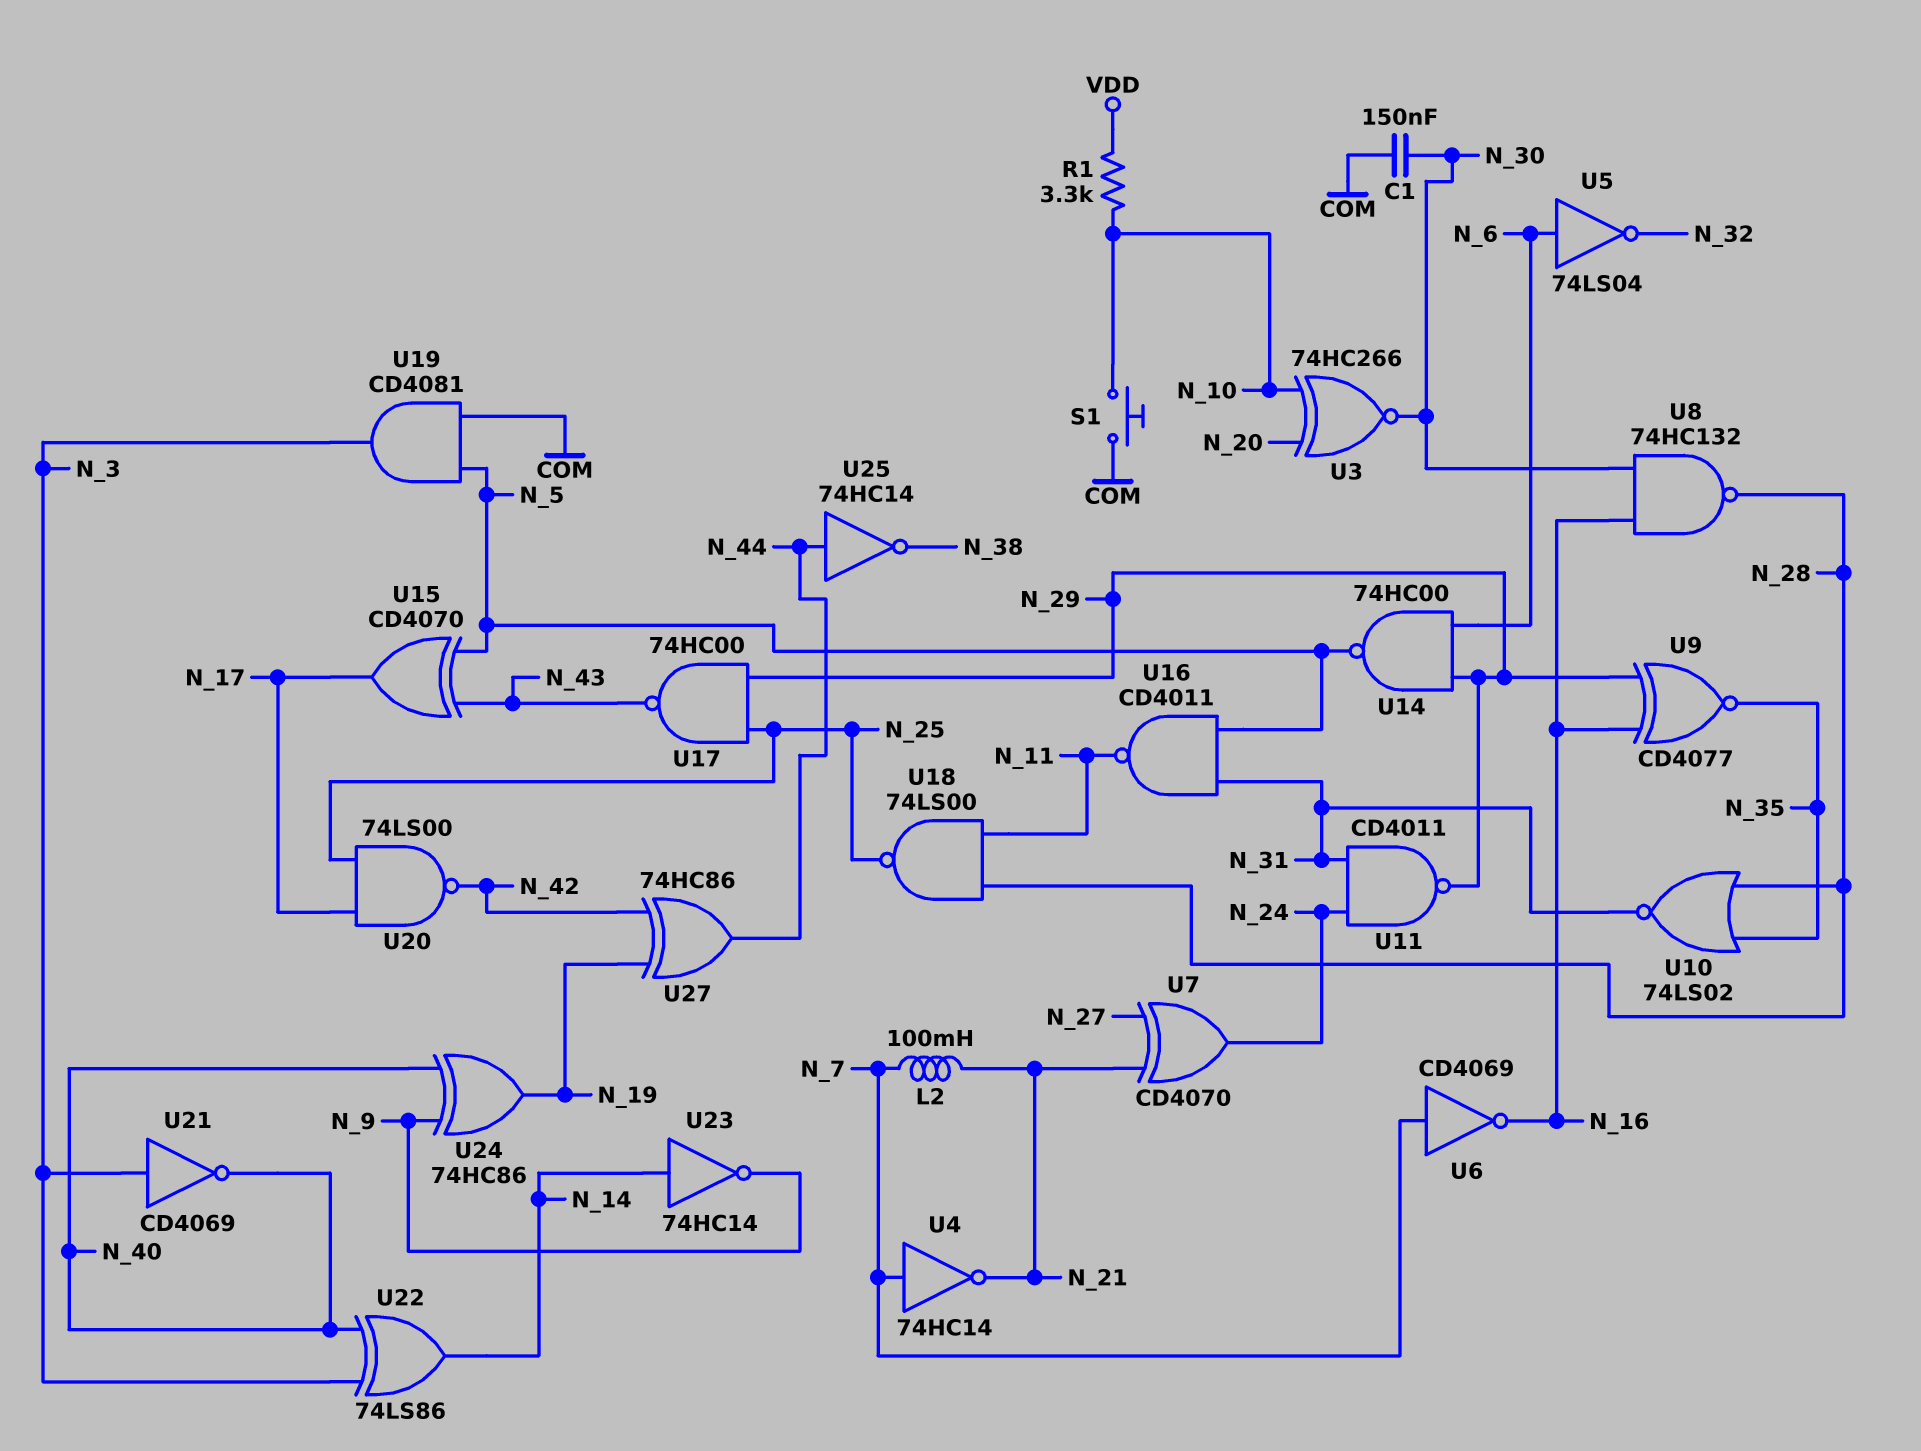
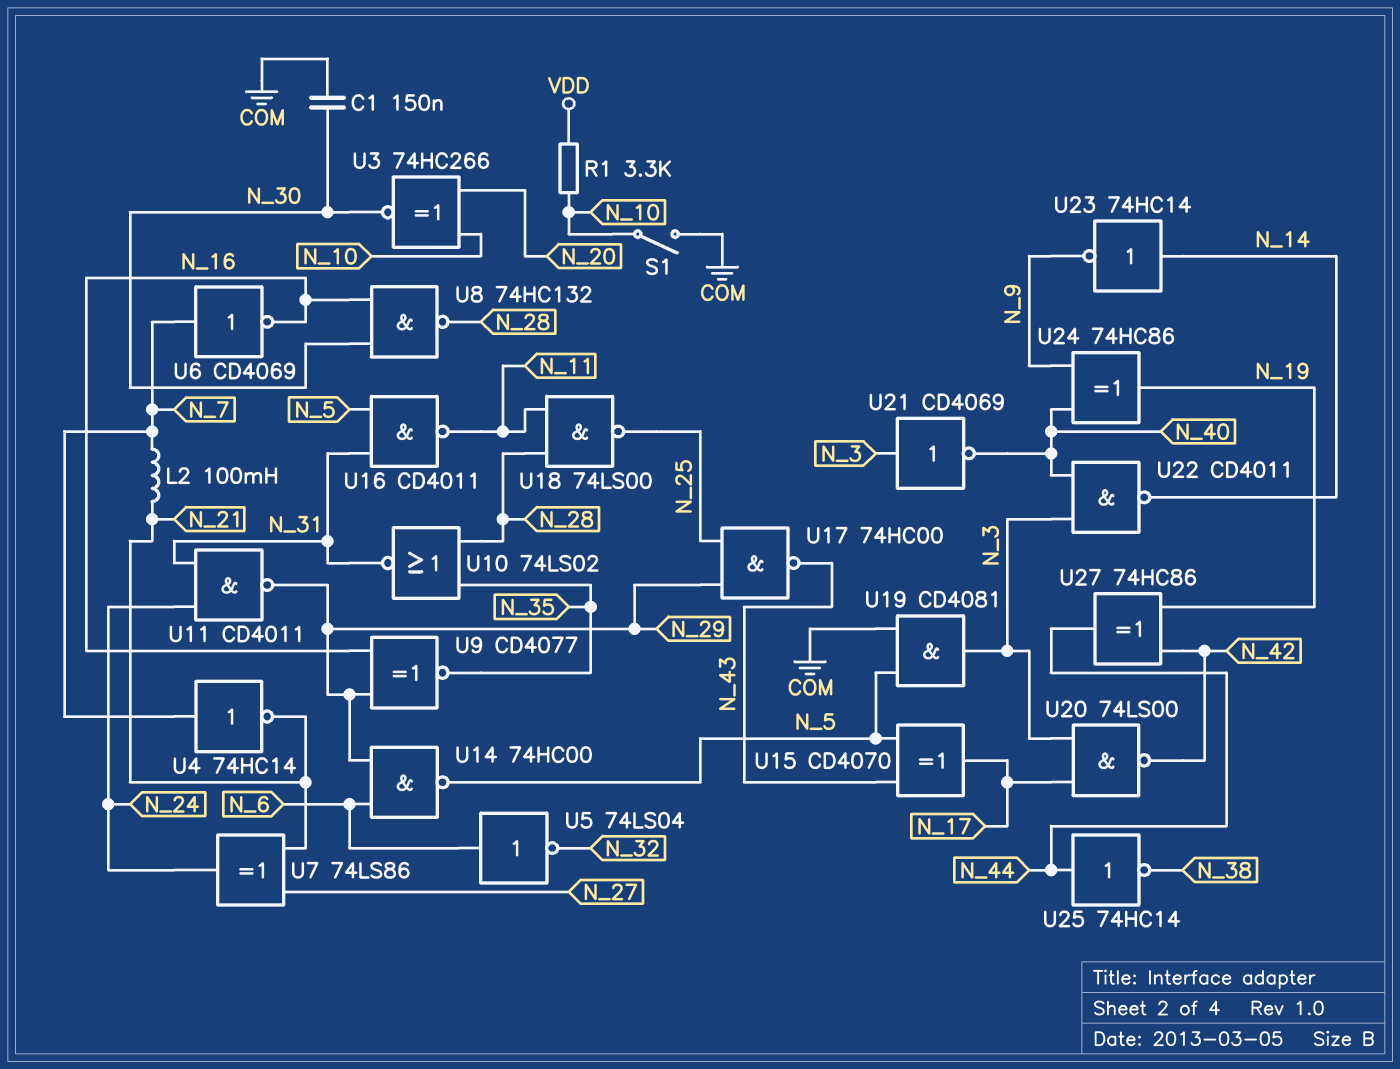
S1: button (COM, N_10) -> switch (COM, N_10)
U7: XOR CD4070 (in N_21, in N_27, out N_24) -> XOR 74LS86 (in N_21, in N_27, out N_24)
U20: NAND 74LS00 (in N_17, in N_25, out N_42) -> NAND 74LS00 (in N_3, in N_17, out N_42)
U22: XOR 74LS86 (in N_3, in N_40, out N_14) -> NAND CD4011 (in N_3, in N_40, out N_14)

